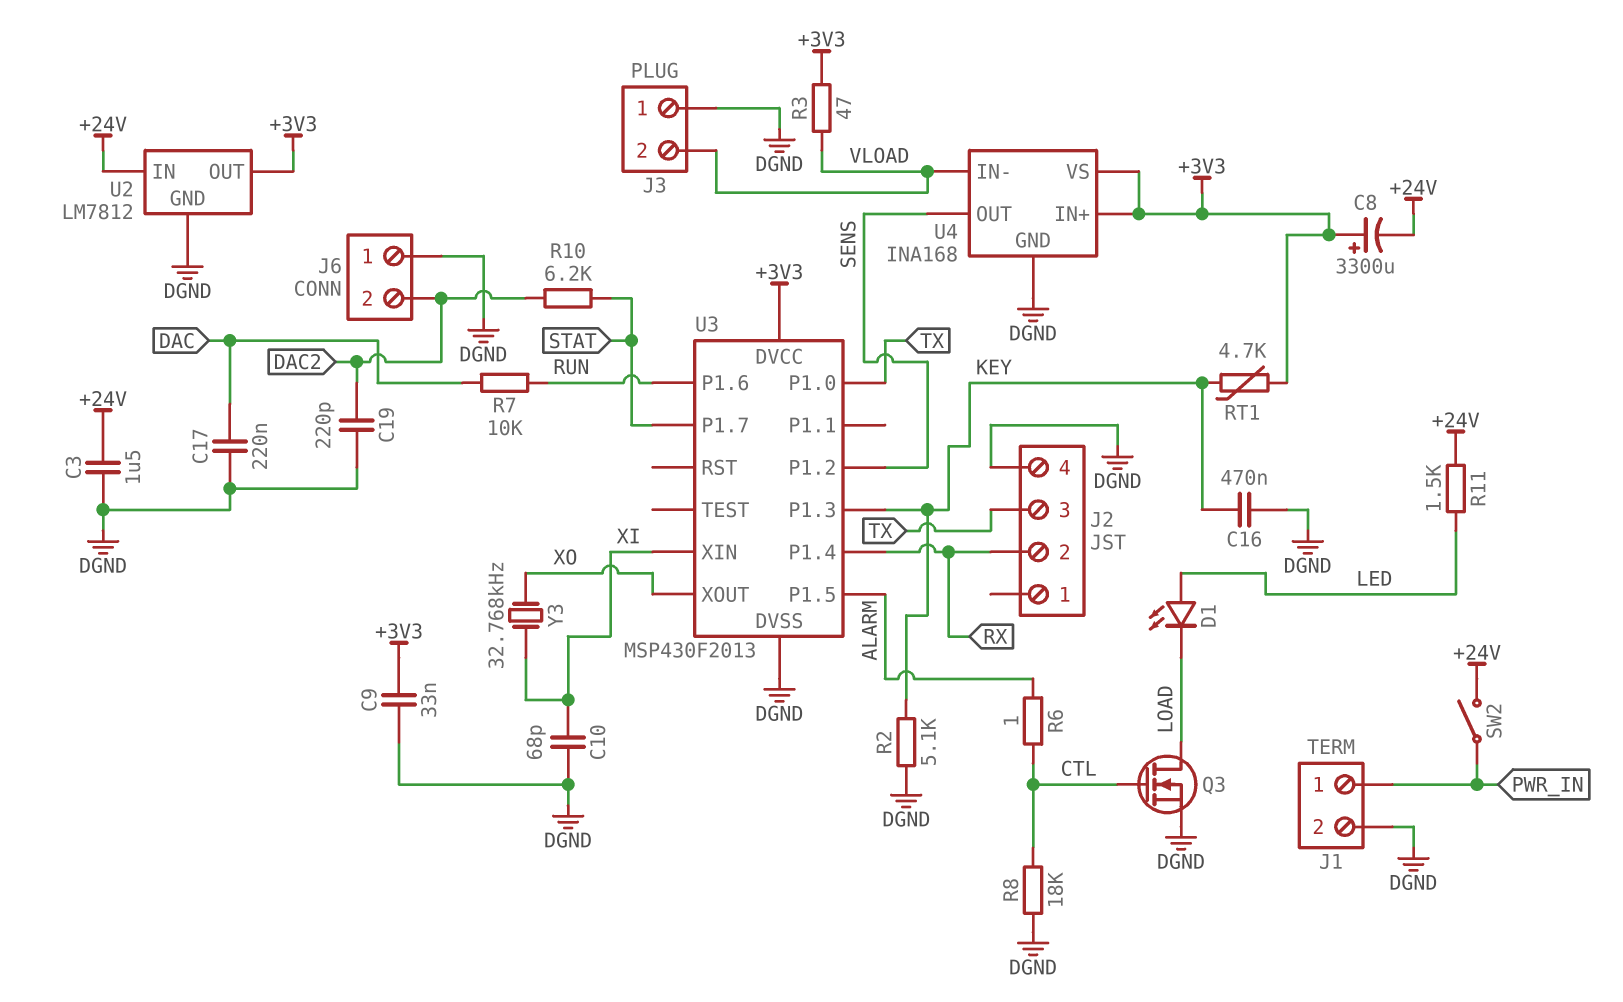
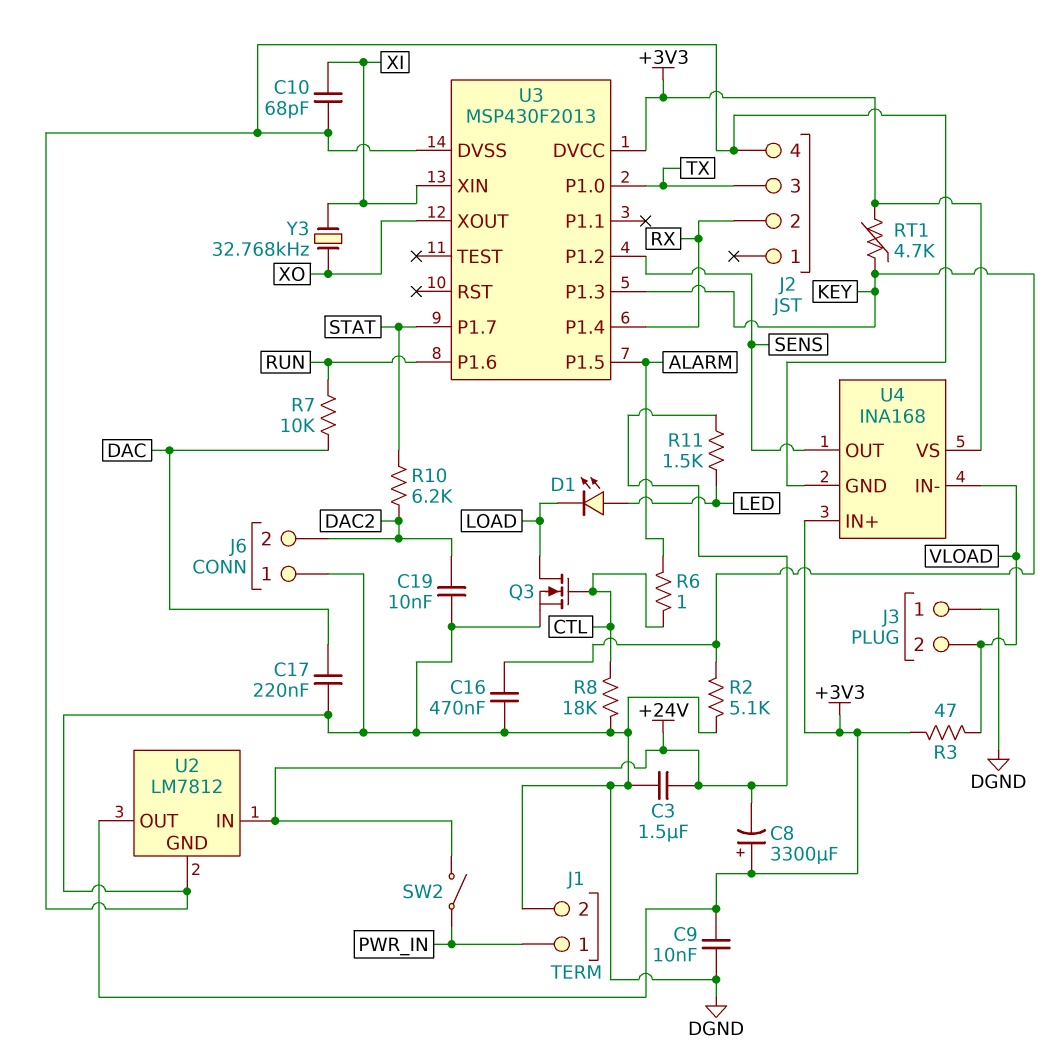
C9: 33nF (+3V3, DGND) -> 10nF (+3V3, DGND)
C19: 220pF (DAC2, DGND) -> 10nF (DAC2, DGND)

